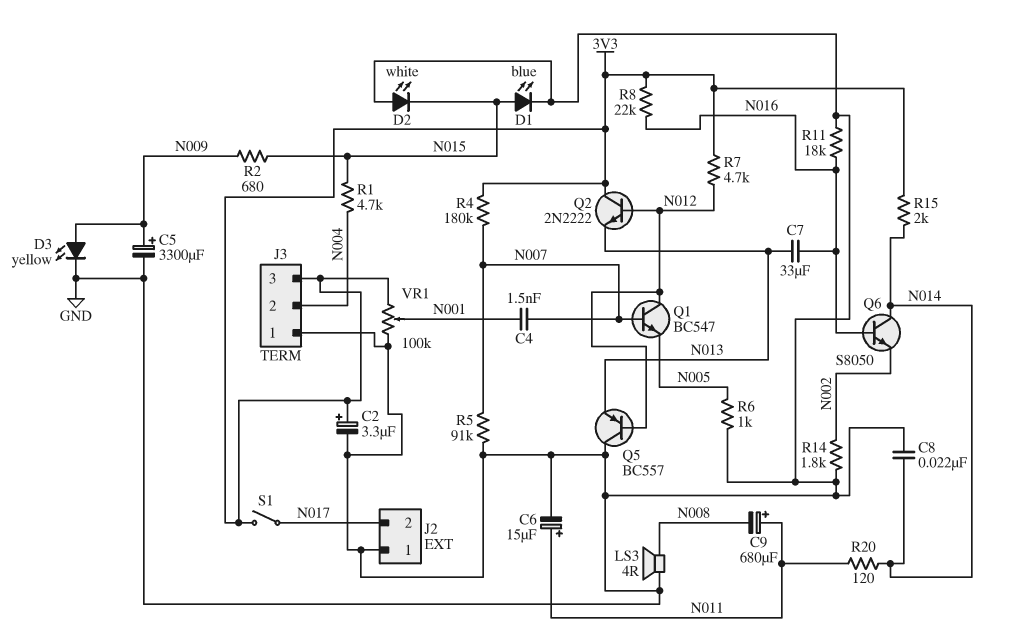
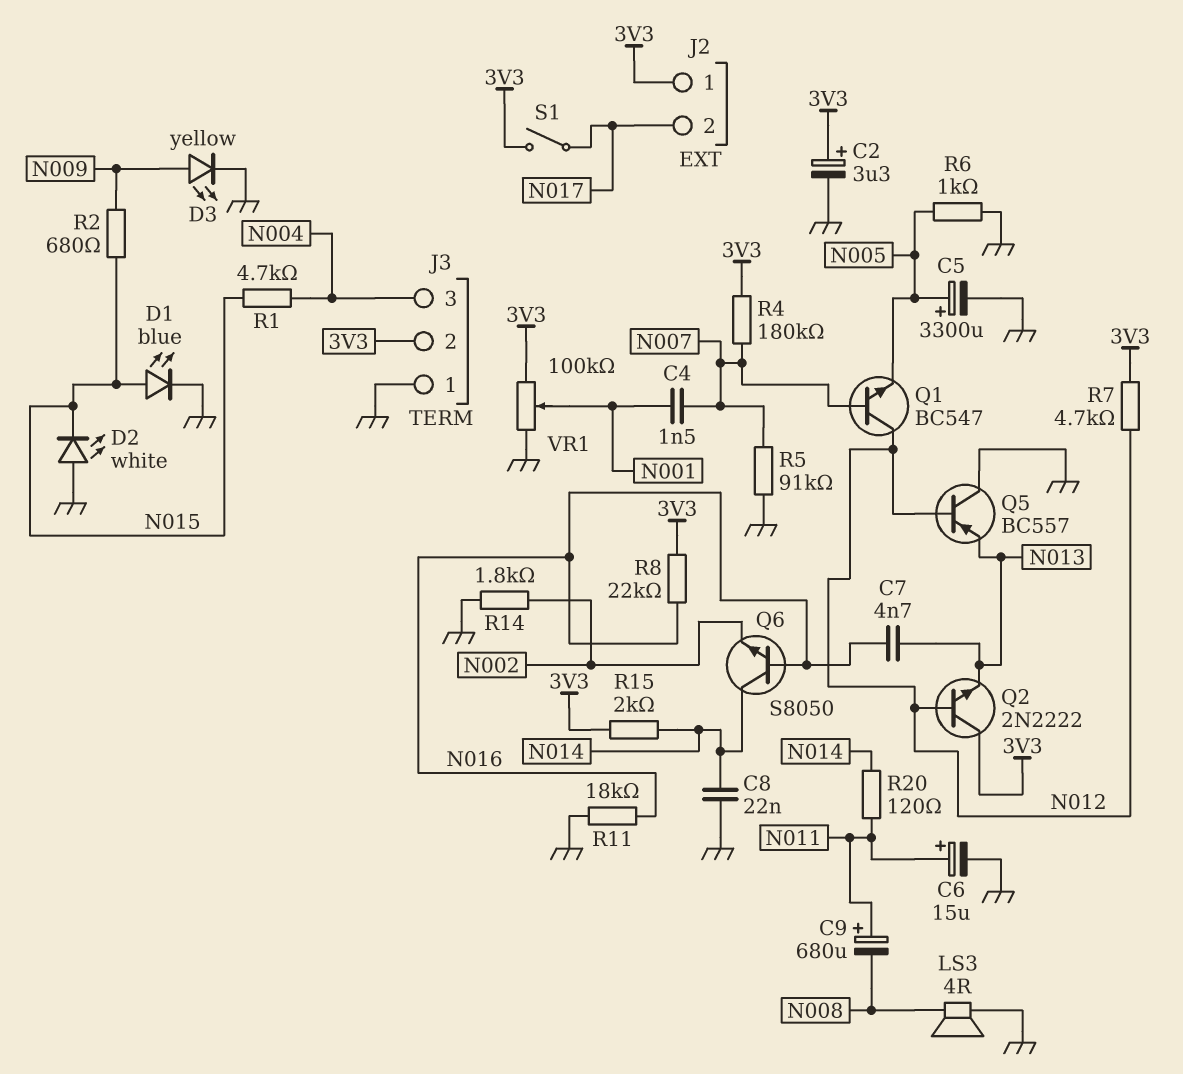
C5: 3300uF (plus N009, minus GND) -> 3300uF (plus N005, minus GND)
C7: 33uF (N013, N016) -> 4.7nF (N013, N016)
J2 pin 1: GND -> 3V3
J3 pin 2: N004 -> 3V3
J3 pin 3: 3V3 -> N004

